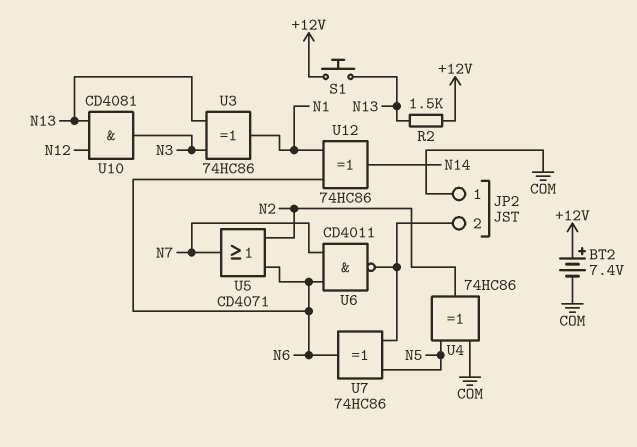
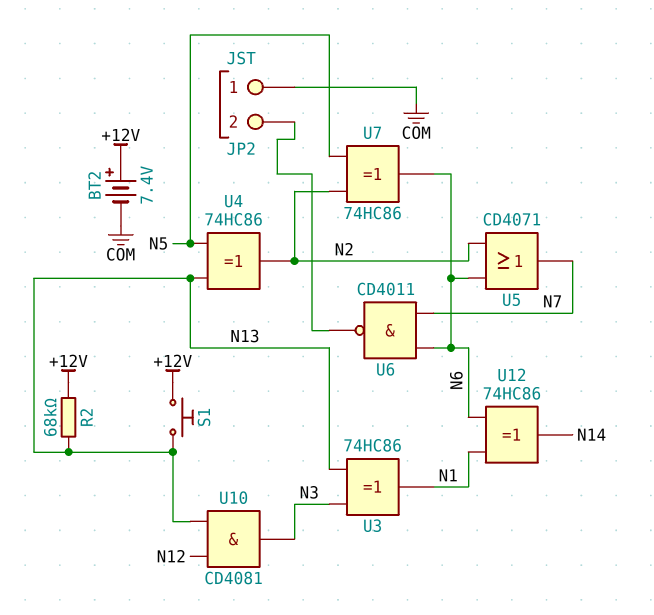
R2: 1.5k (+12V, N13) -> 68k (+12V, N13)
U4: XOR 74HC86 (in COM, in N5, out N2) -> XOR 74HC86 (in N5, in N13, out N2)
U7: XOR 74HC86 (in JP2/2, in N5, out N6) -> XOR 74HC86 (in N2, in N5, out N6)

